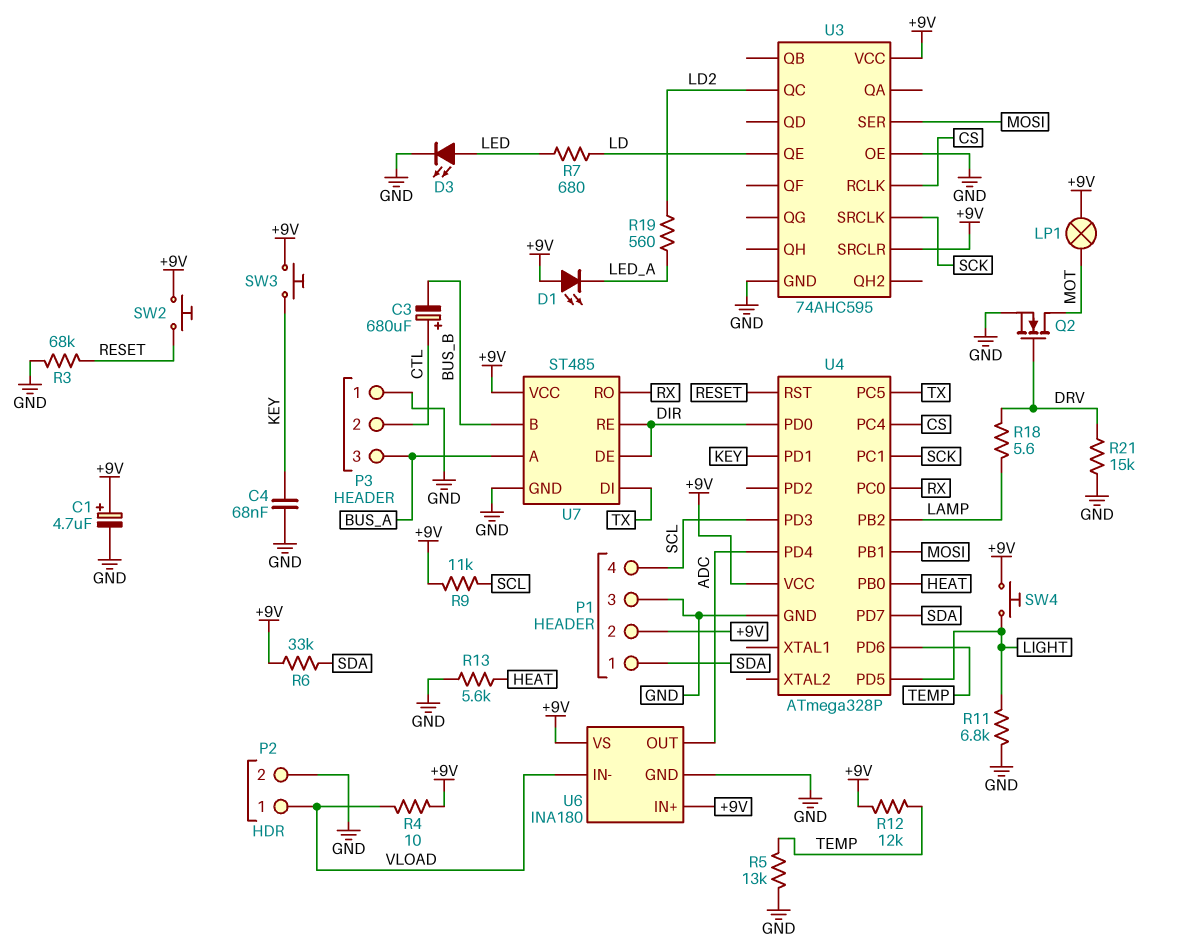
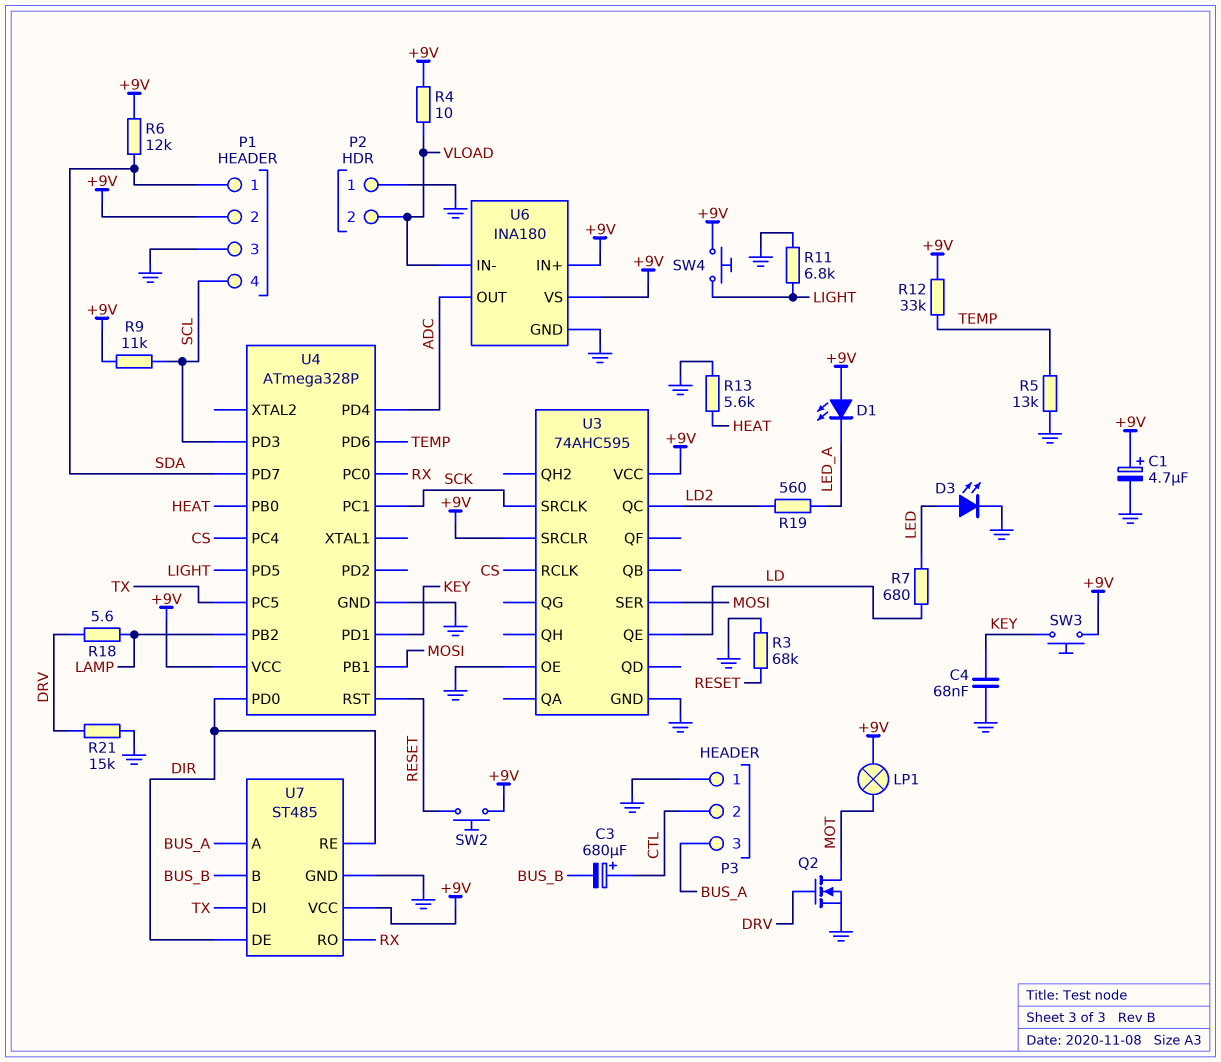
P2 pin 1: VLOAD -> GND
P2 pin 2: GND -> VLOAD
R6: 33k (+9V, SDA) -> 12k (+9V, SDA)
R12: 12k (+9V, TEMP) -> 33k (+9V, TEMP)

